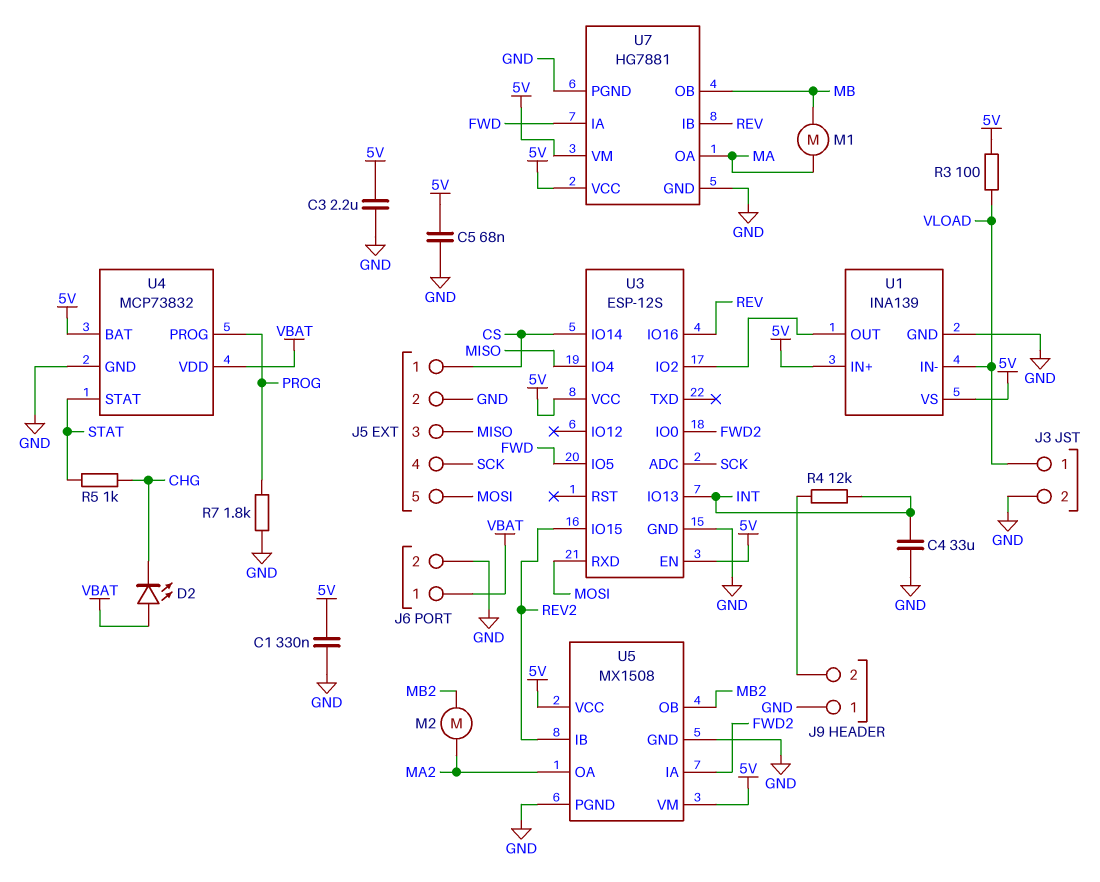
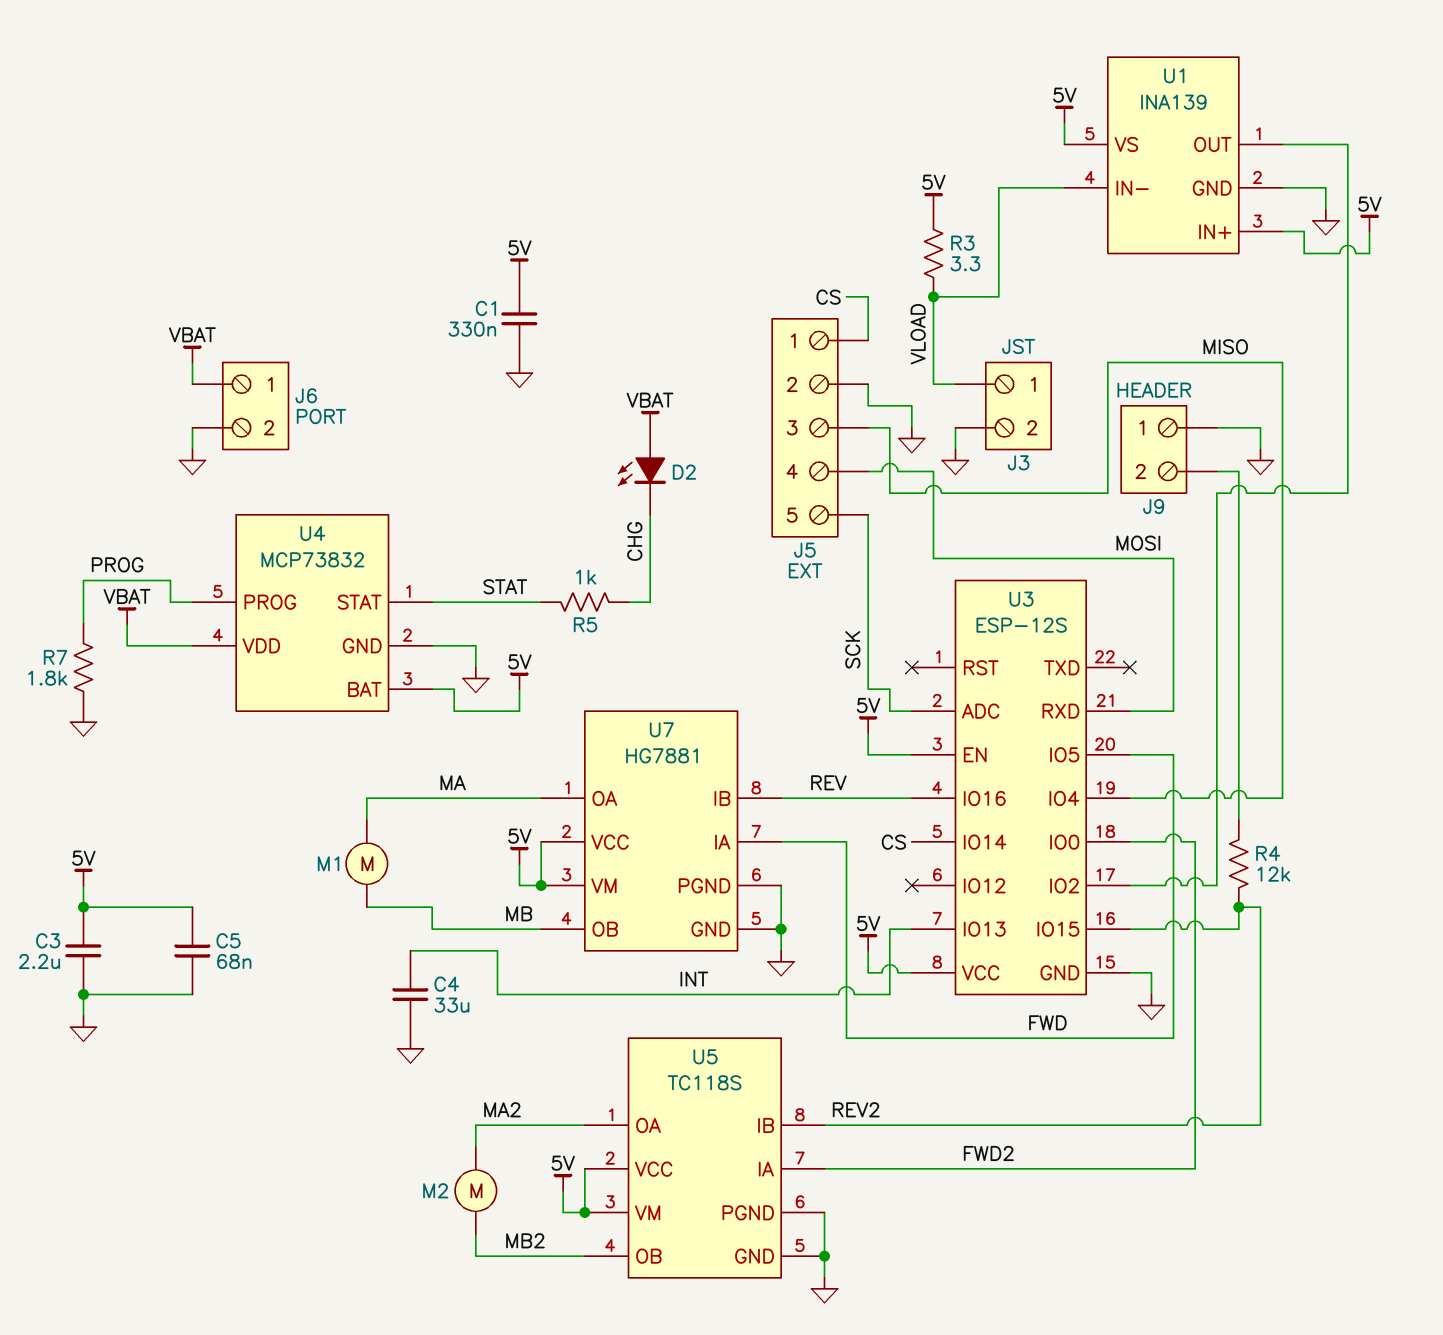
J5 pin 4: SCK -> MOSI
J5 pin 5: MOSI -> SCK
R3: 100 (5V, VLOAD) -> 3.3 (5V, VLOAD)
R4: 12k (INT, J9/2) -> 12k (J9/2, REV2)
U5: MX1508 -> TC118S

